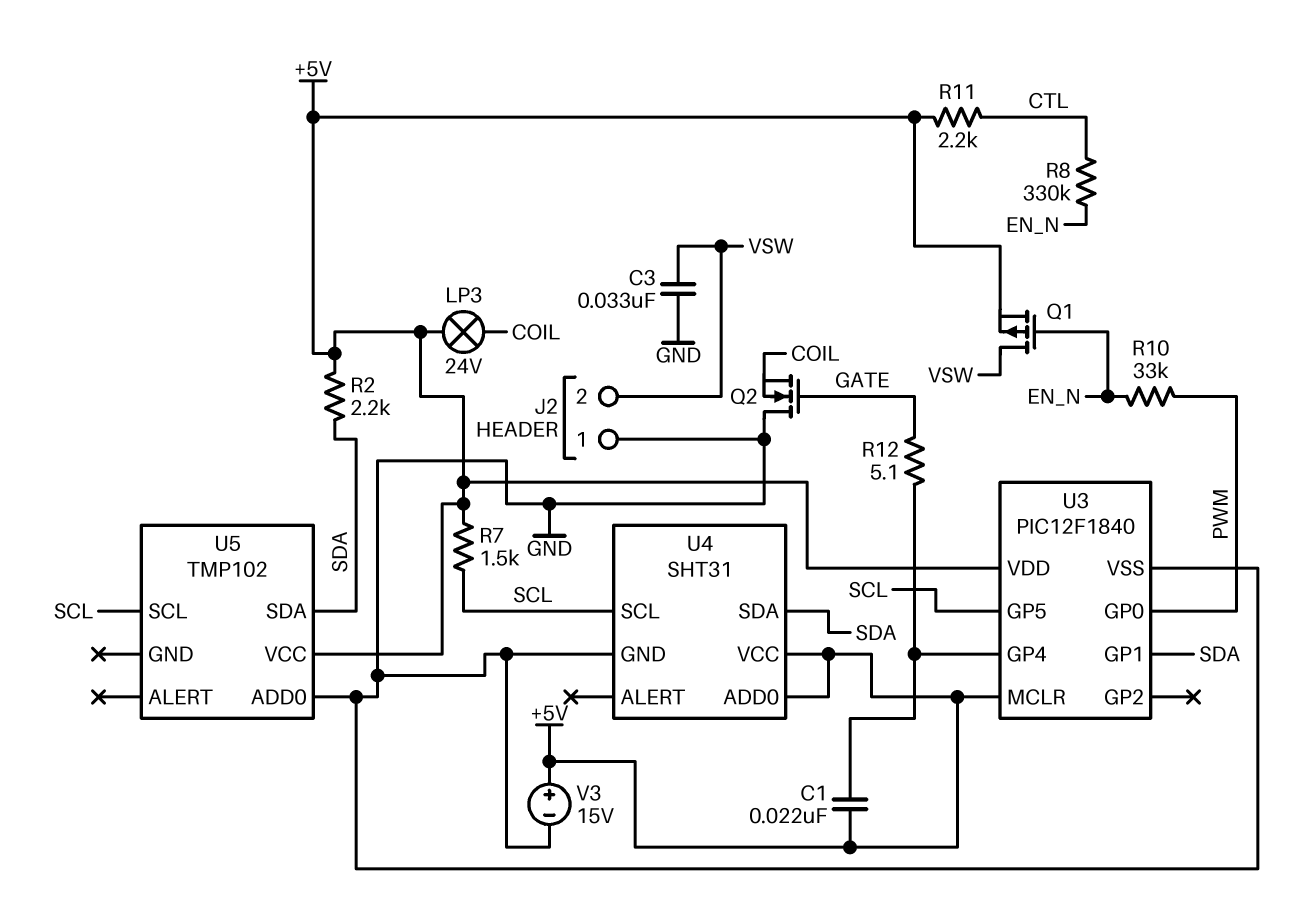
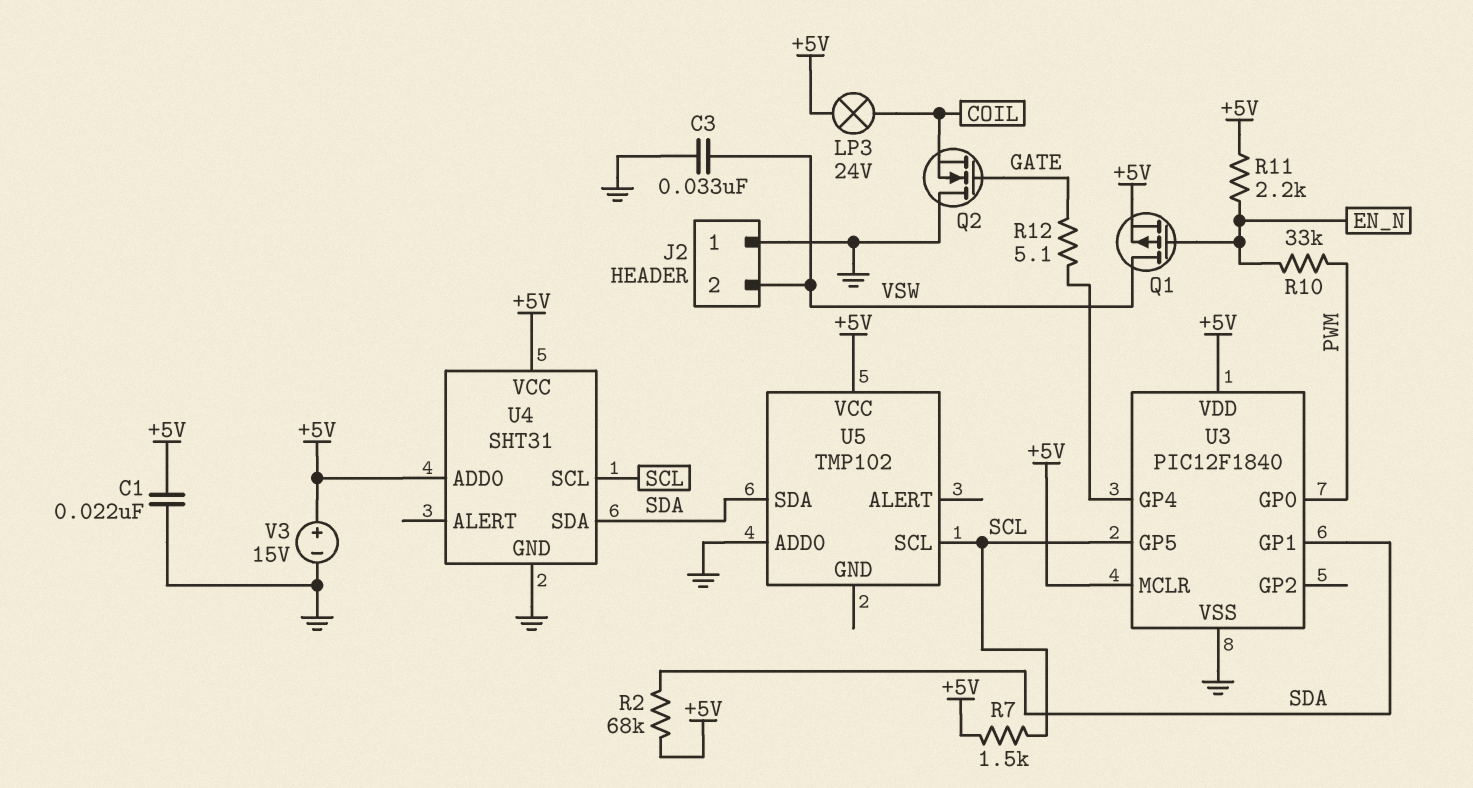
C1: 22nF (+5V, U3/GP4) -> 22nF (+5V, GND)
R2: 2.2k (+5V, SDA) -> 68k (+5V, SDA)
R8: 330k (CTL, EN_N) -> none
R11: 2.2k (+5V, CTL) -> 2.2k (+5V, EN_N)

